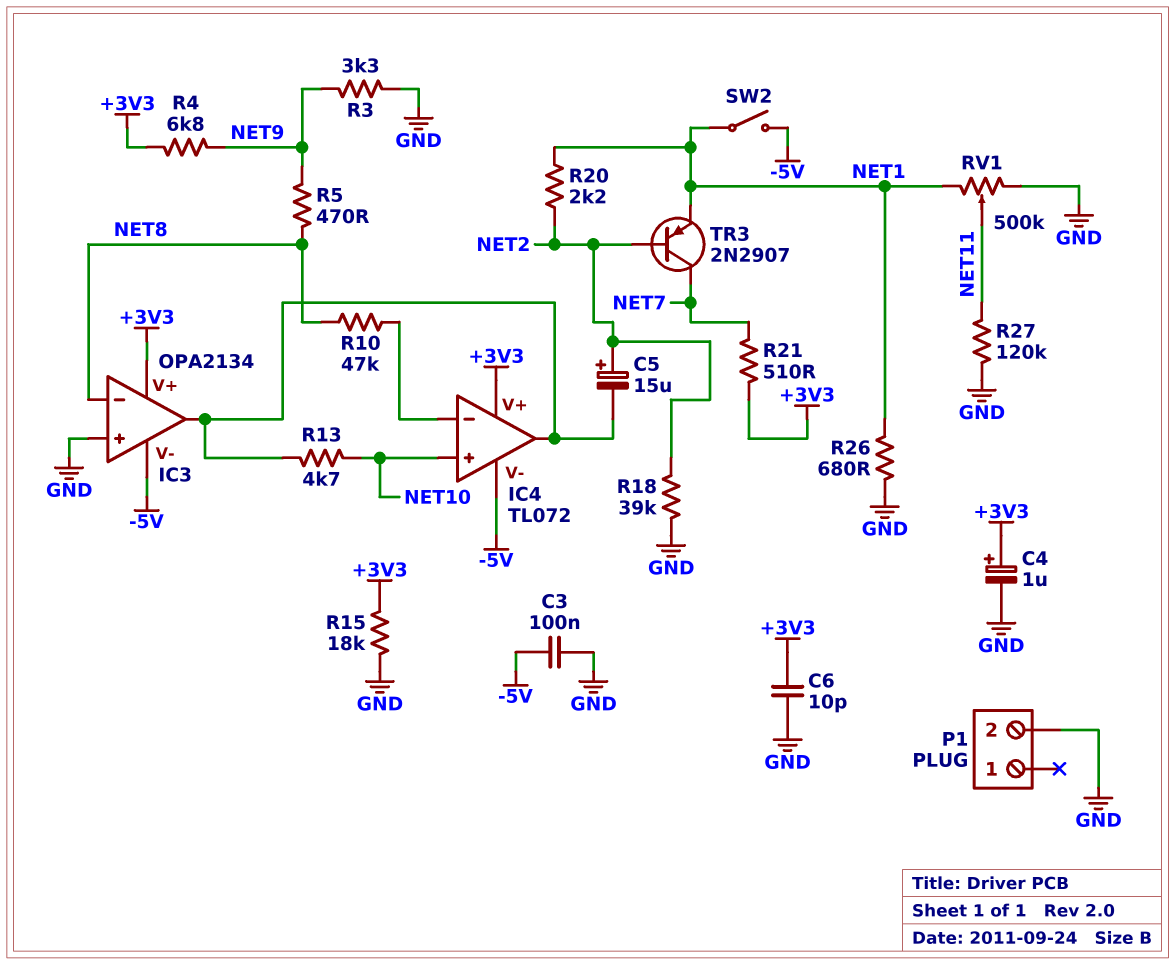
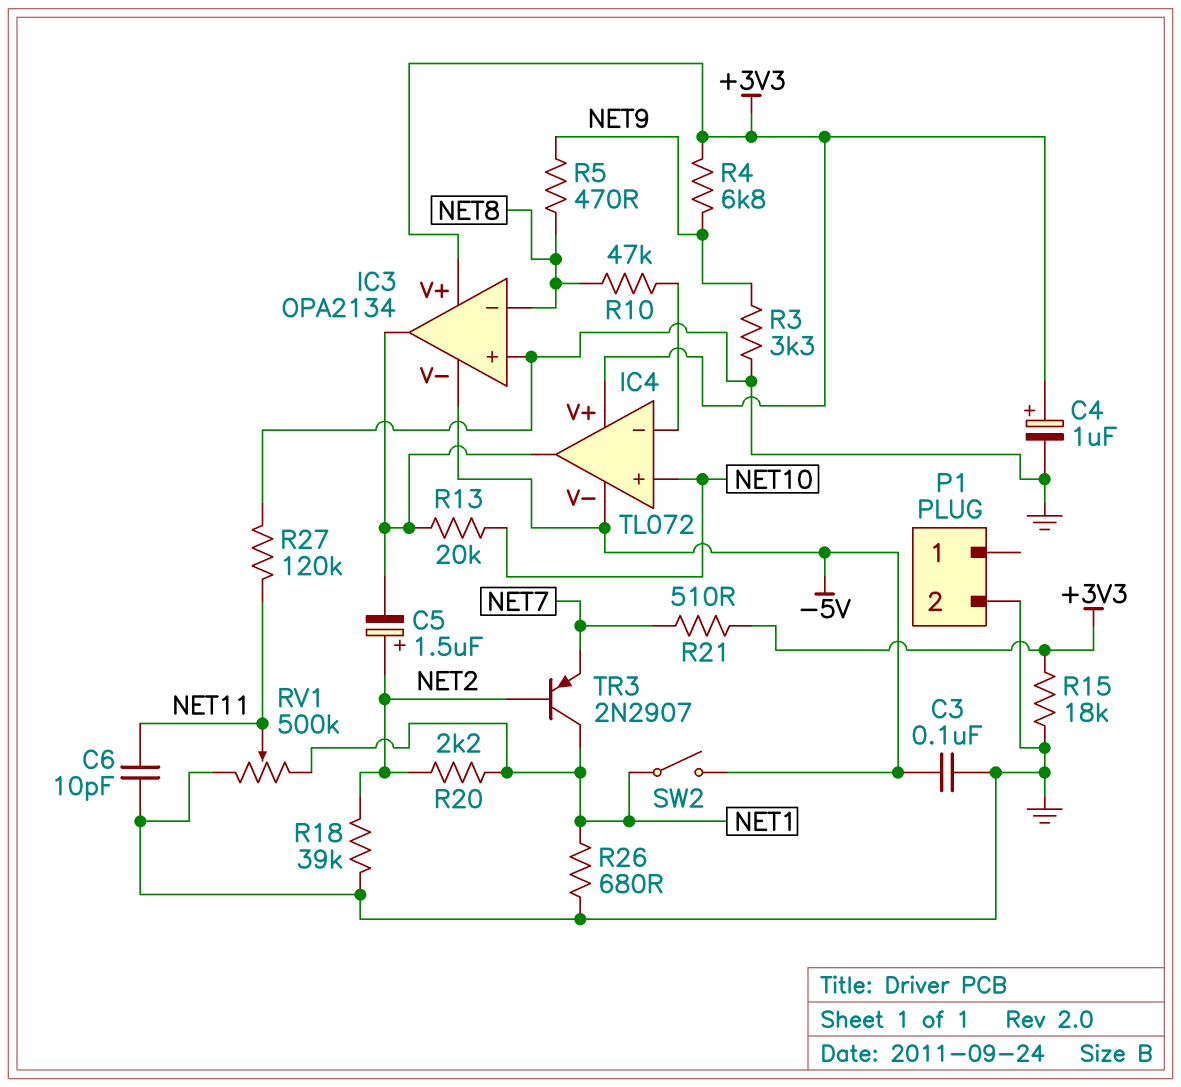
C5: 15uF (plus NET2, minus IC3/out) -> 1.5uF (plus NET2, minus IC3/out)
C6: 10pF (+3V3, GND) -> 10pF (GND, NET11)
R13: 4.7k (IC3/out, NET10) -> 20k (IC3/out, NET10)
TR3: PNP 2N2907 (B NET2, C NET7, E NET1) -> PNP 2N2907 (B NET2, C NET1, E NET7)

